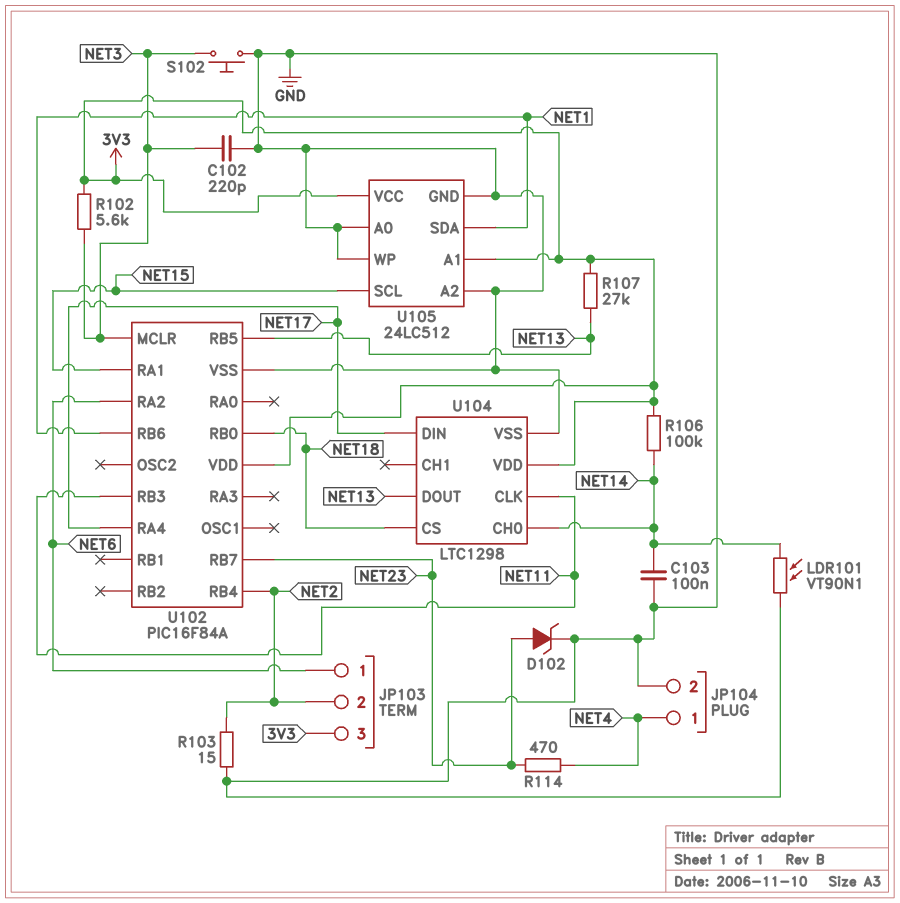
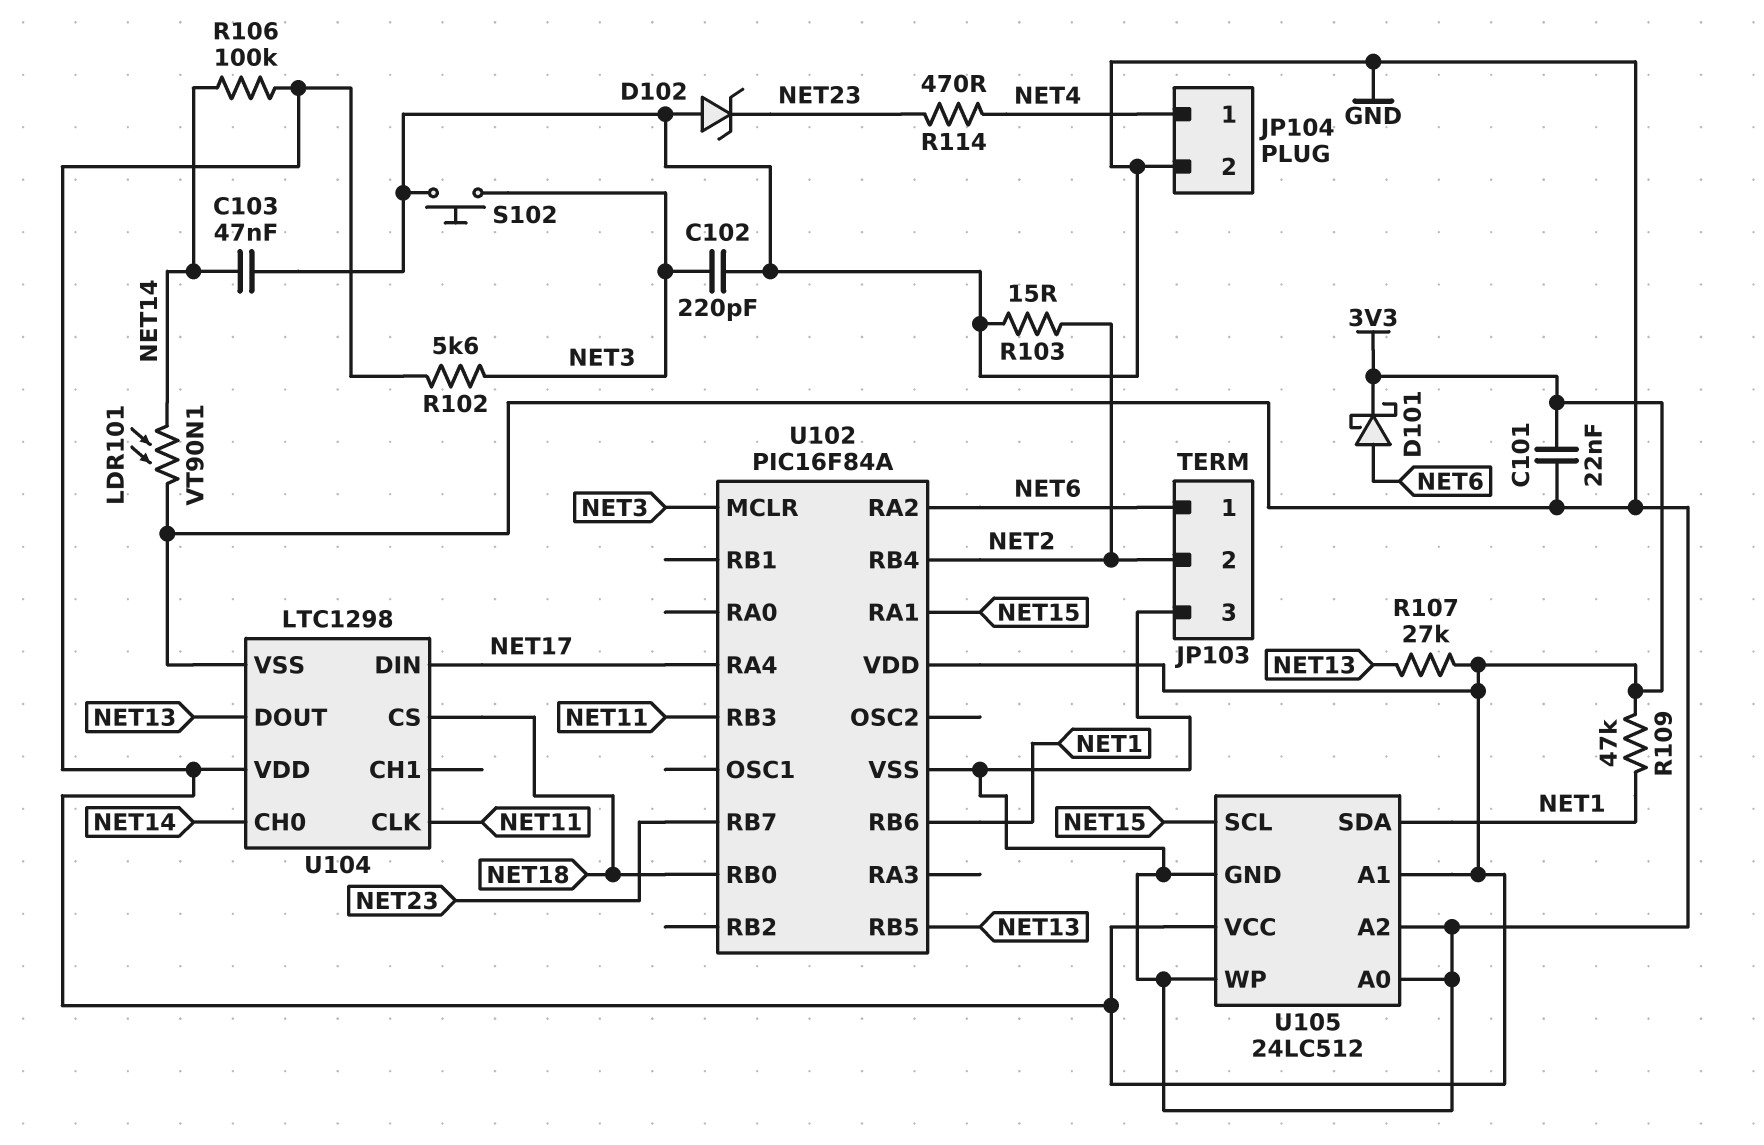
C101: none -> 22nF (3V3, GND)
C103: 100nF (GND, NET14) -> 47nF (GND, NET14)
D101: none -> schottky (A NET6, K 3V3)
D102: zener (A NET23, K GND) -> zener (A GND, K NET23)
JP103 pin 3: 3V3 -> GND
R109: none -> 47k (3V3, NET1)

